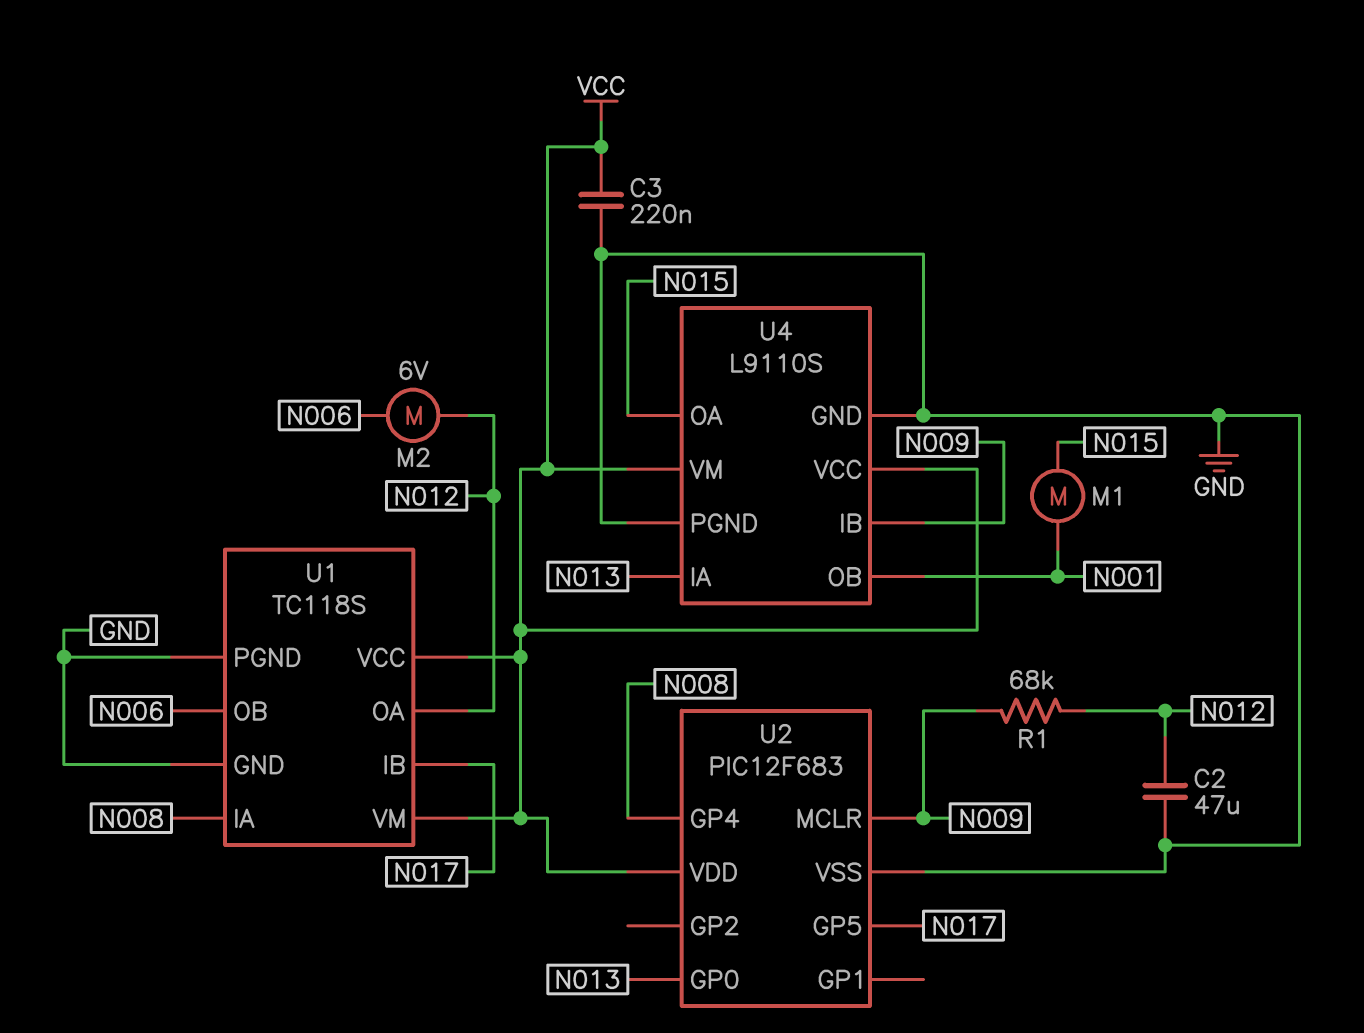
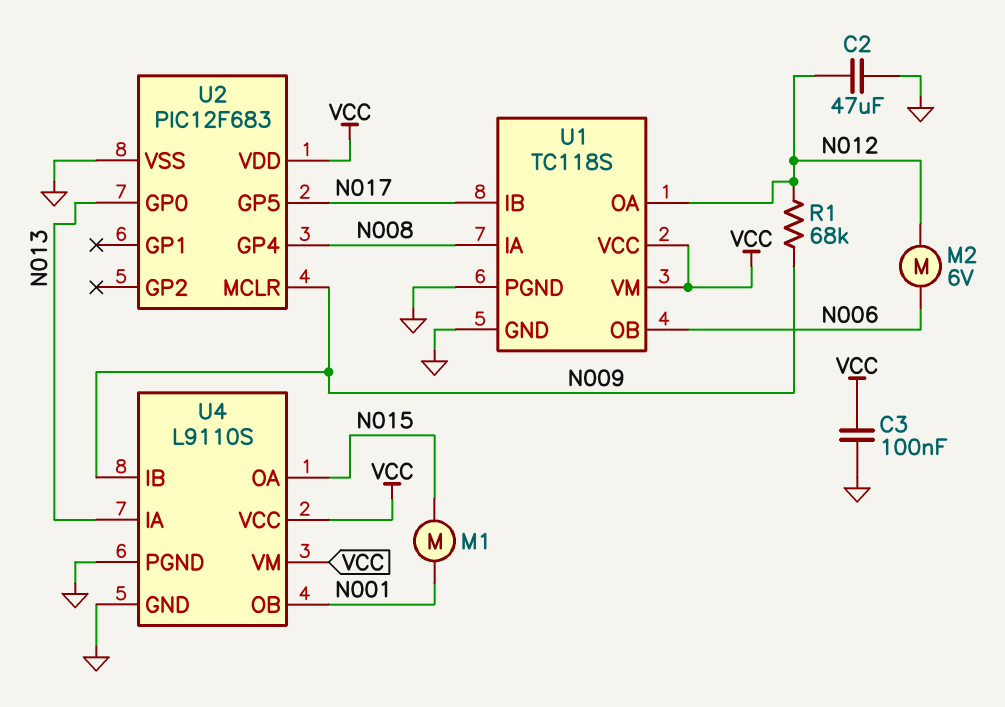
C3: 220nF (GND, VCC) -> 100nF (GND, VCC)

